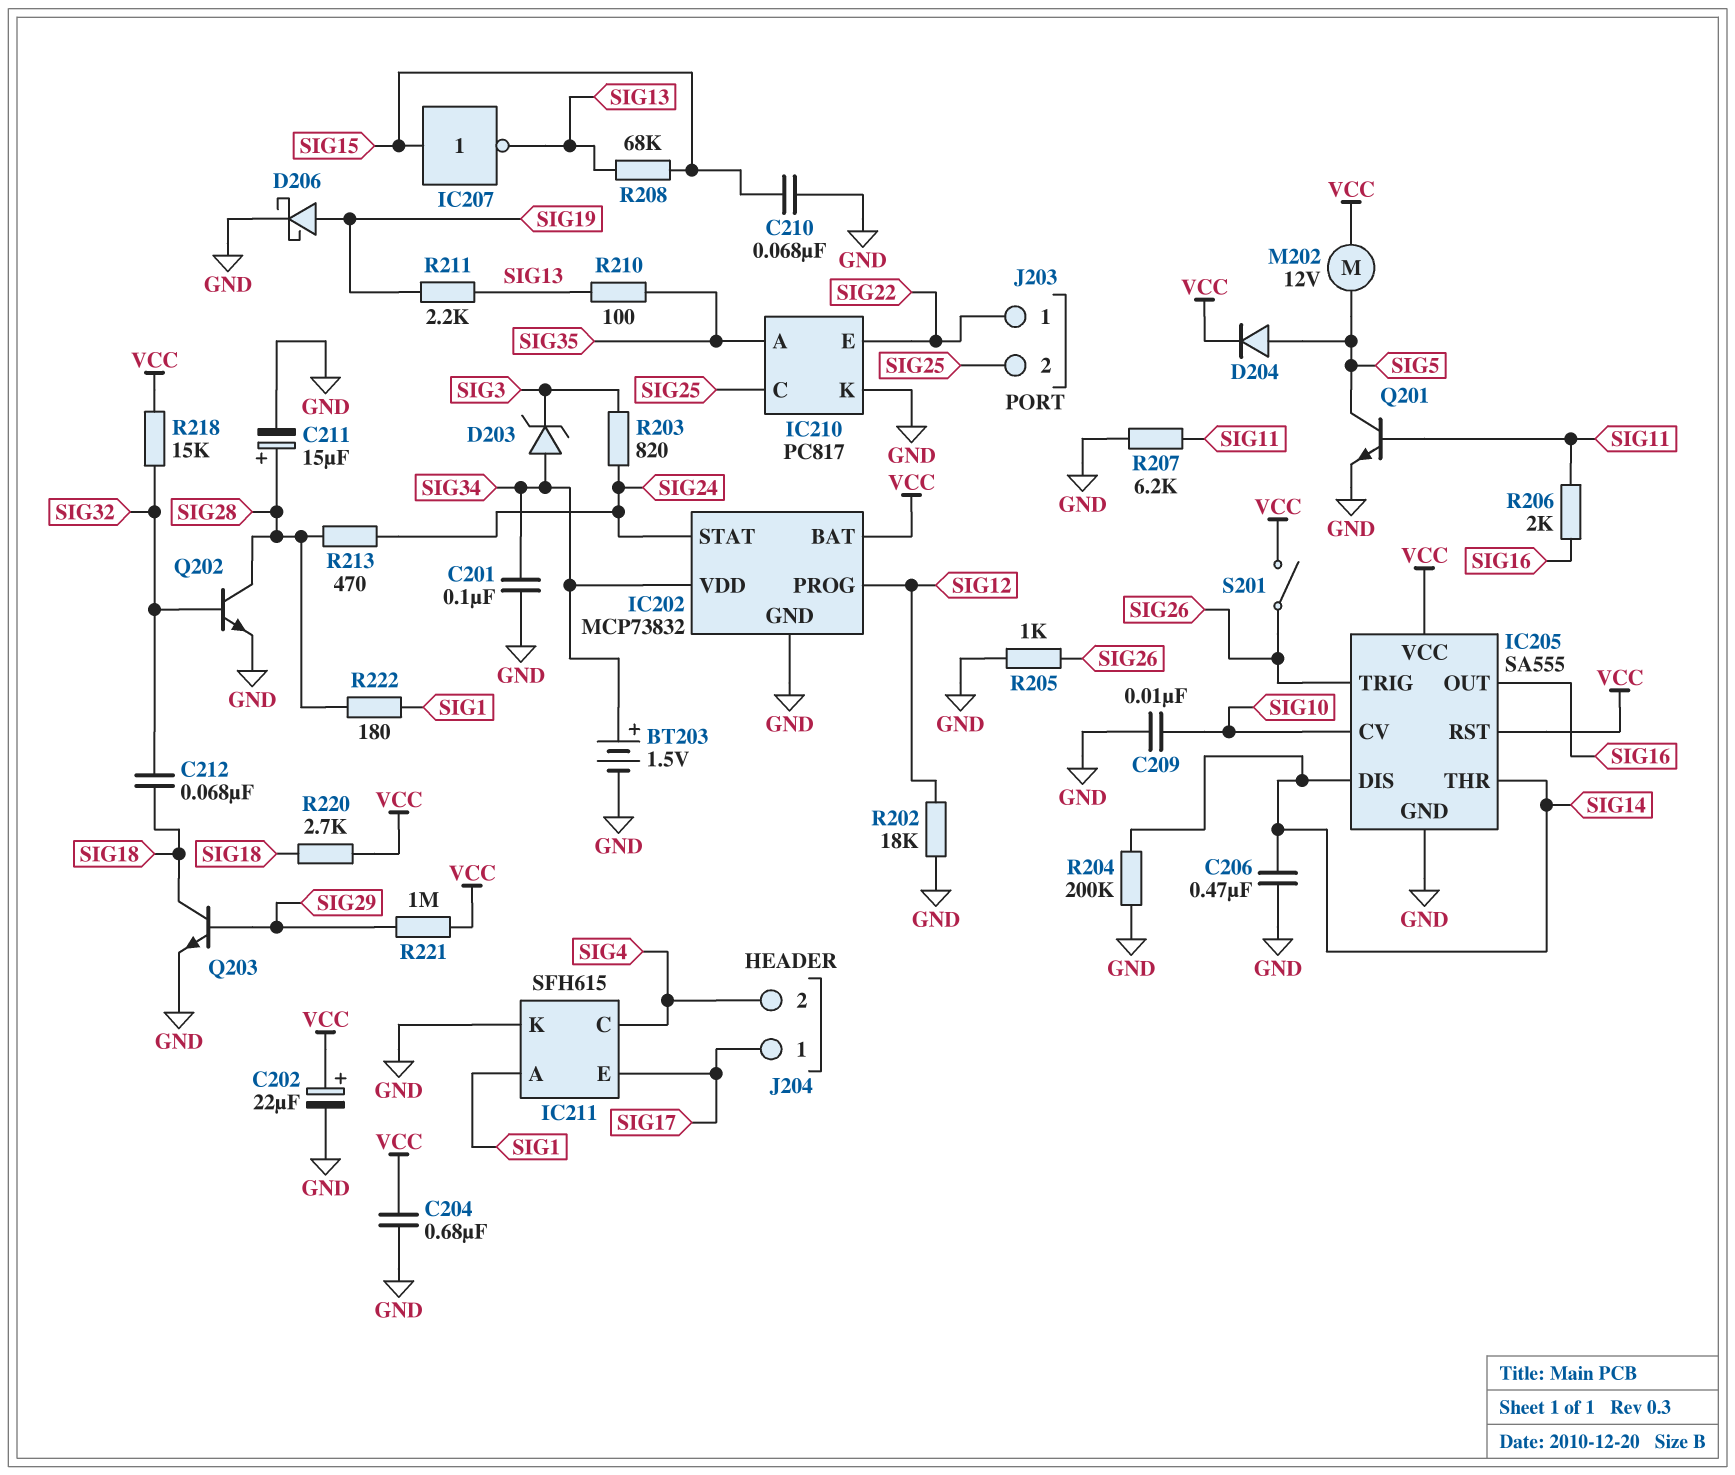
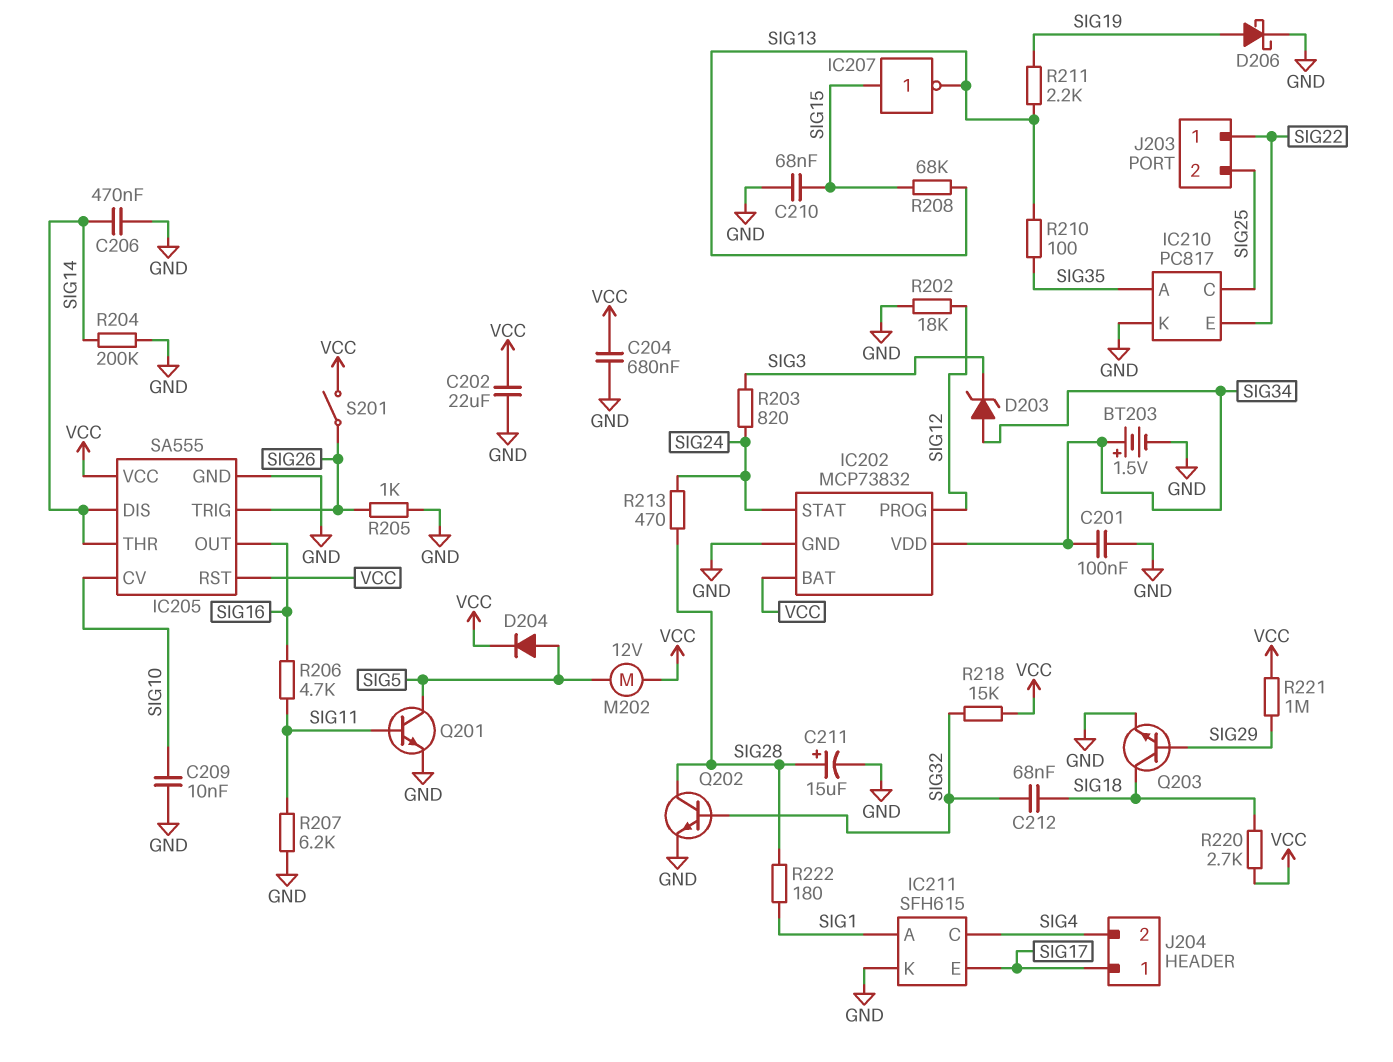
C202: 22uF (plus VCC, minus GND) -> 22uF (GND, VCC)
R206: 2k (SIG11, SIG16) -> 4.7k (SIG11, SIG16)

